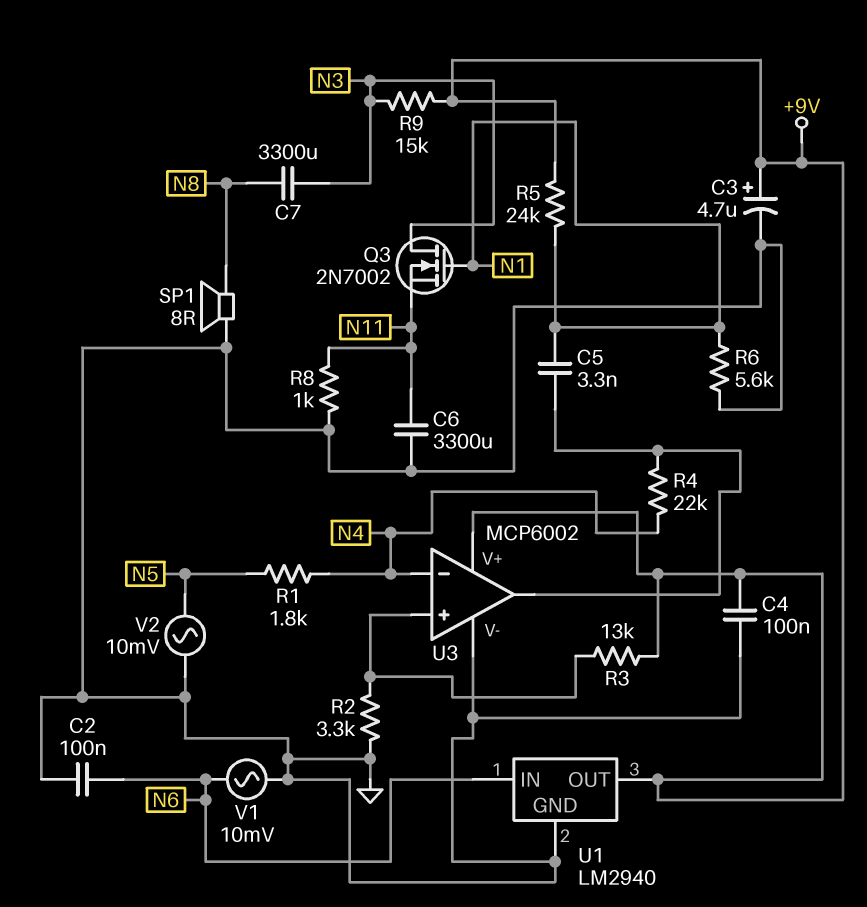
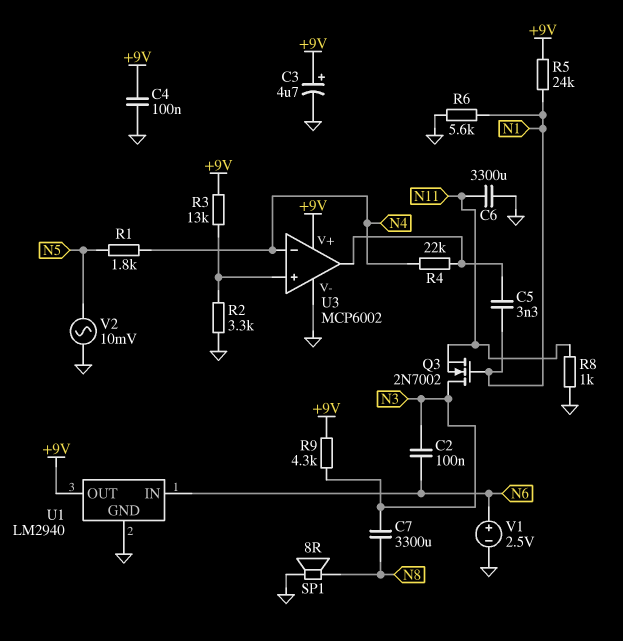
C2: 100nF (GND, N6) -> 100nF (N3, N6)
R9: 15k (+9V, N3) -> 4.3k (+9V, N3)
V1: AC 10mV (GND, N6) -> 2.5V (plus N6, minus GND)

